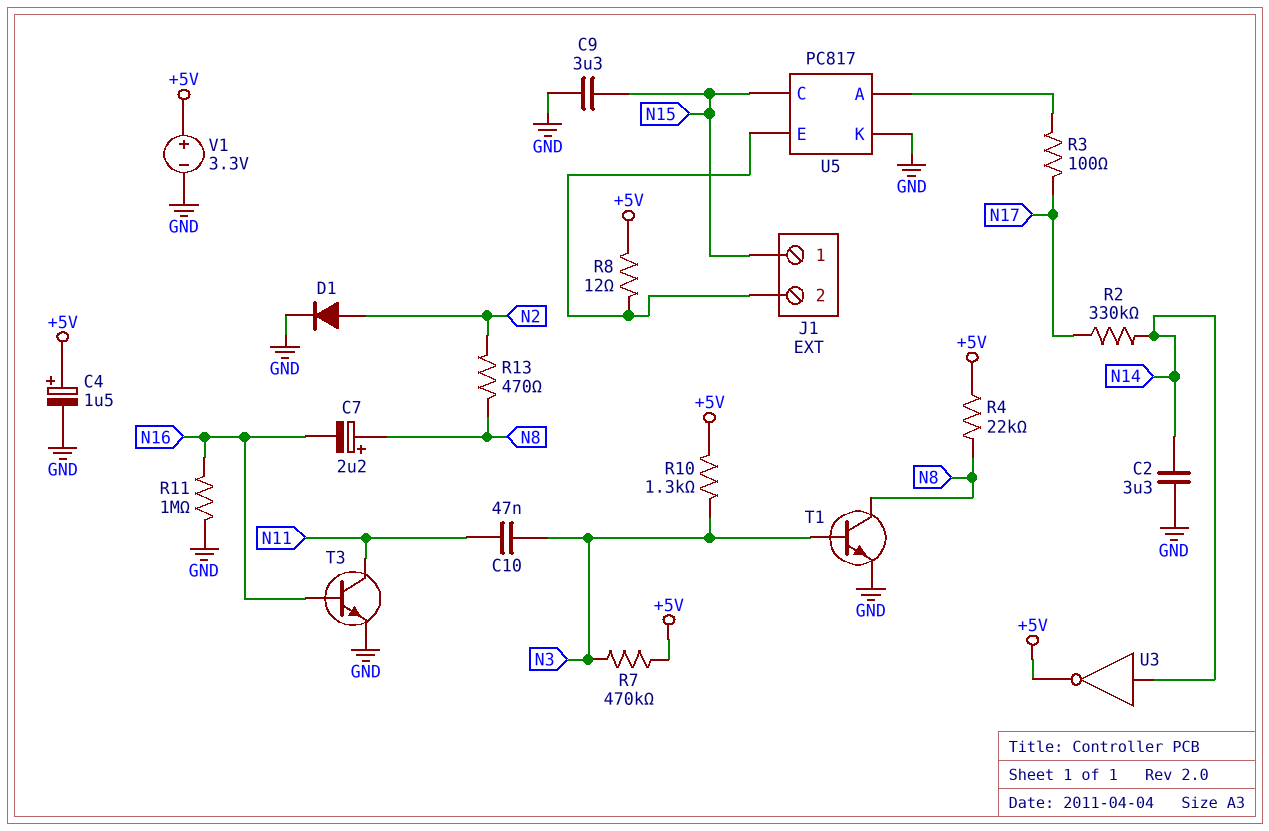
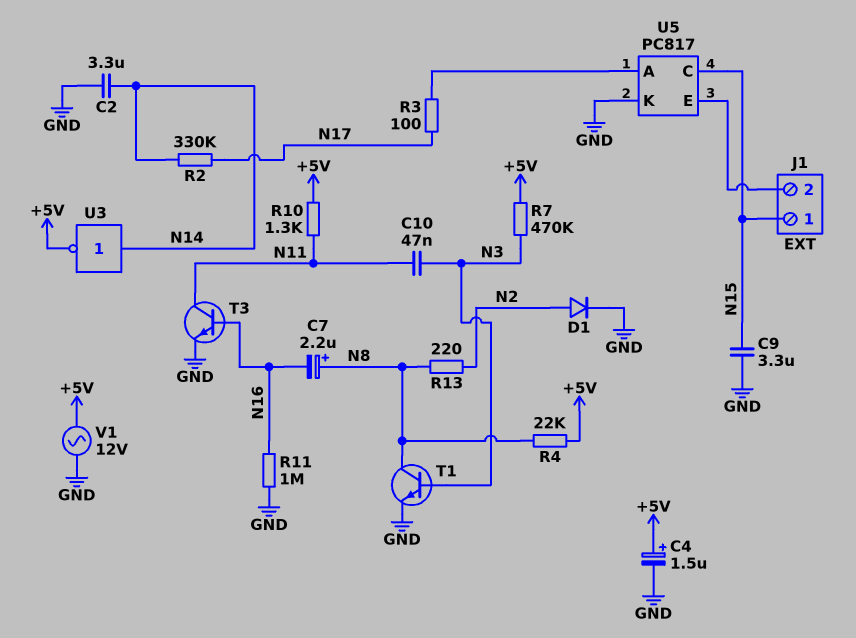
R8: 12 (+5V, J1/2) -> none
R10: 1.3k (+5V, N3) -> 1.3k (+5V, N11)
R13: 470 (N2, N8) -> 220 (N2, N8)
V1: 3.3V (plus +5V, minus GND) -> AC 12V (+5V, GND)

